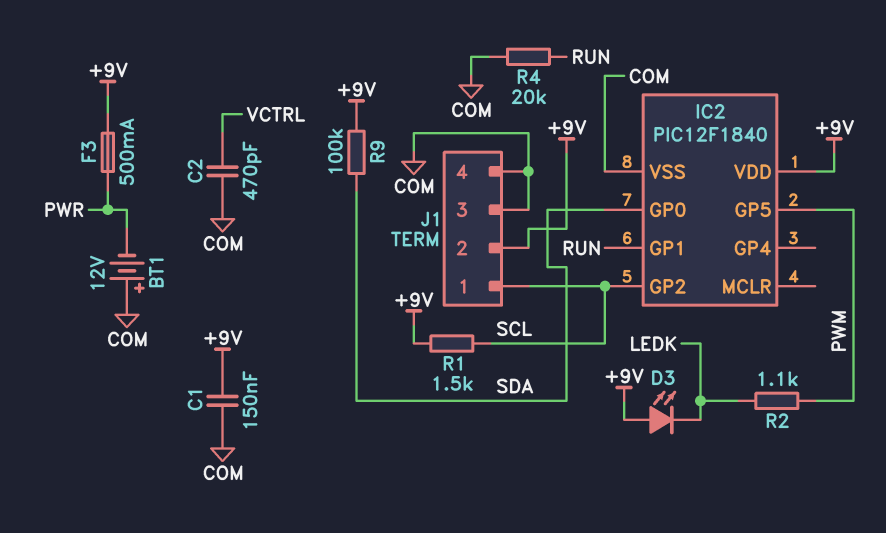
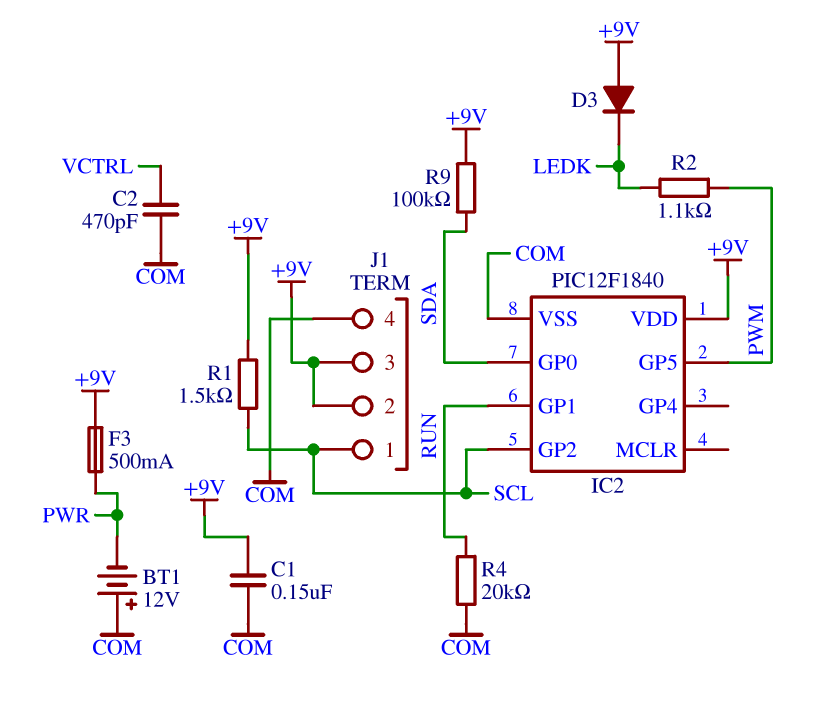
D3: LED (A +9V, K LEDK) -> diode (A +9V, K LEDK)
J1 pin 3: COM -> +9V

